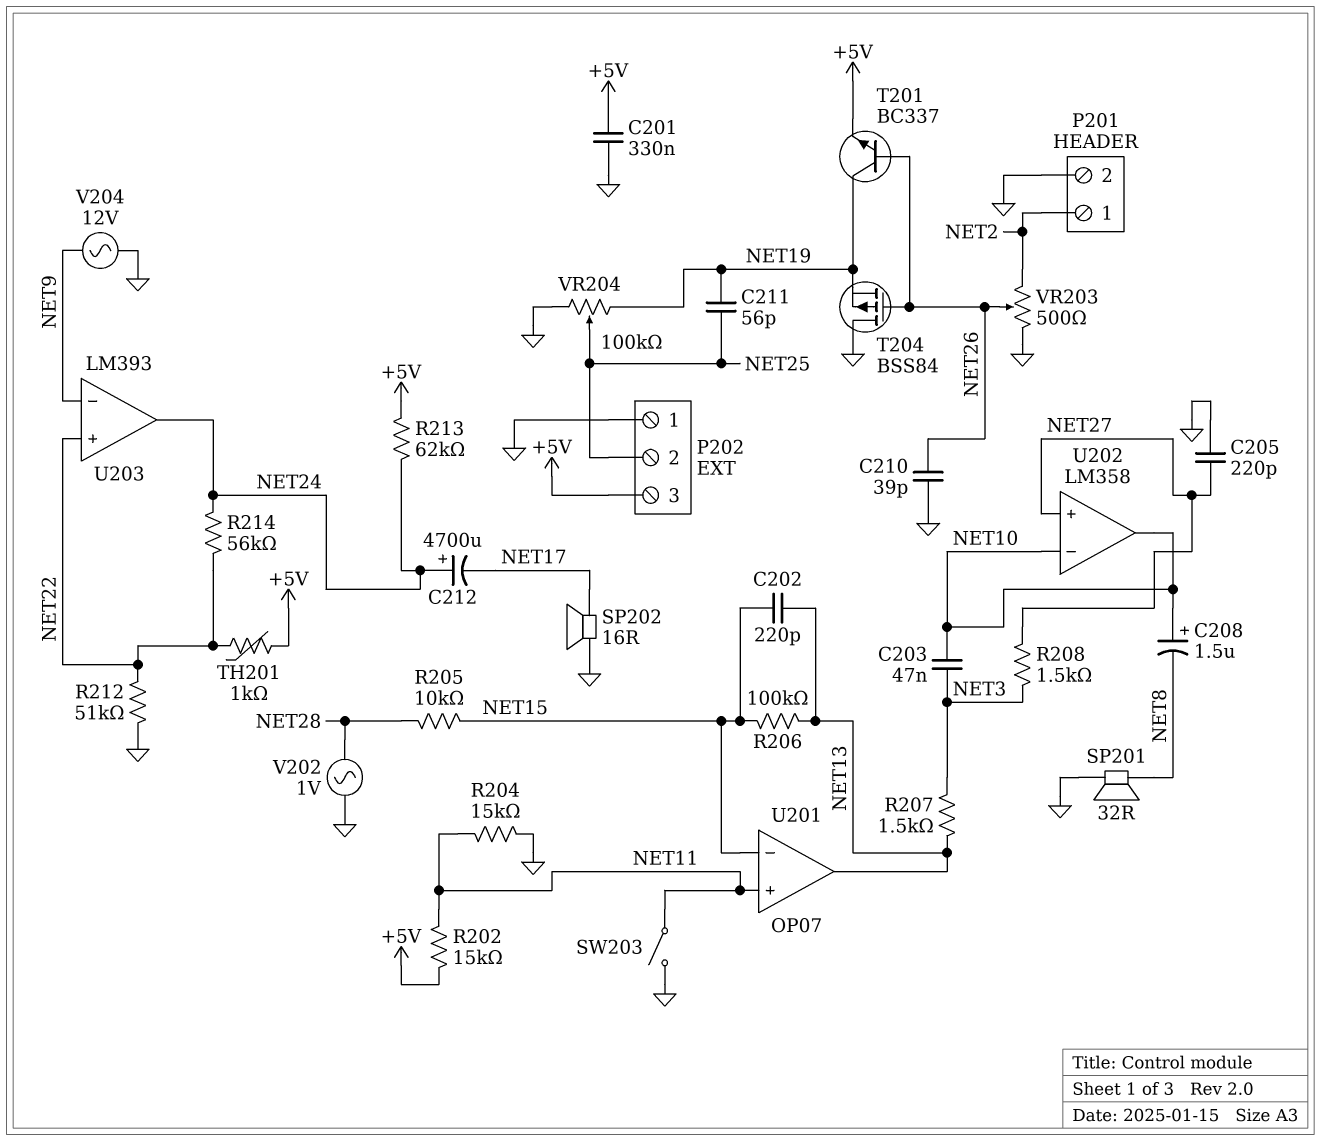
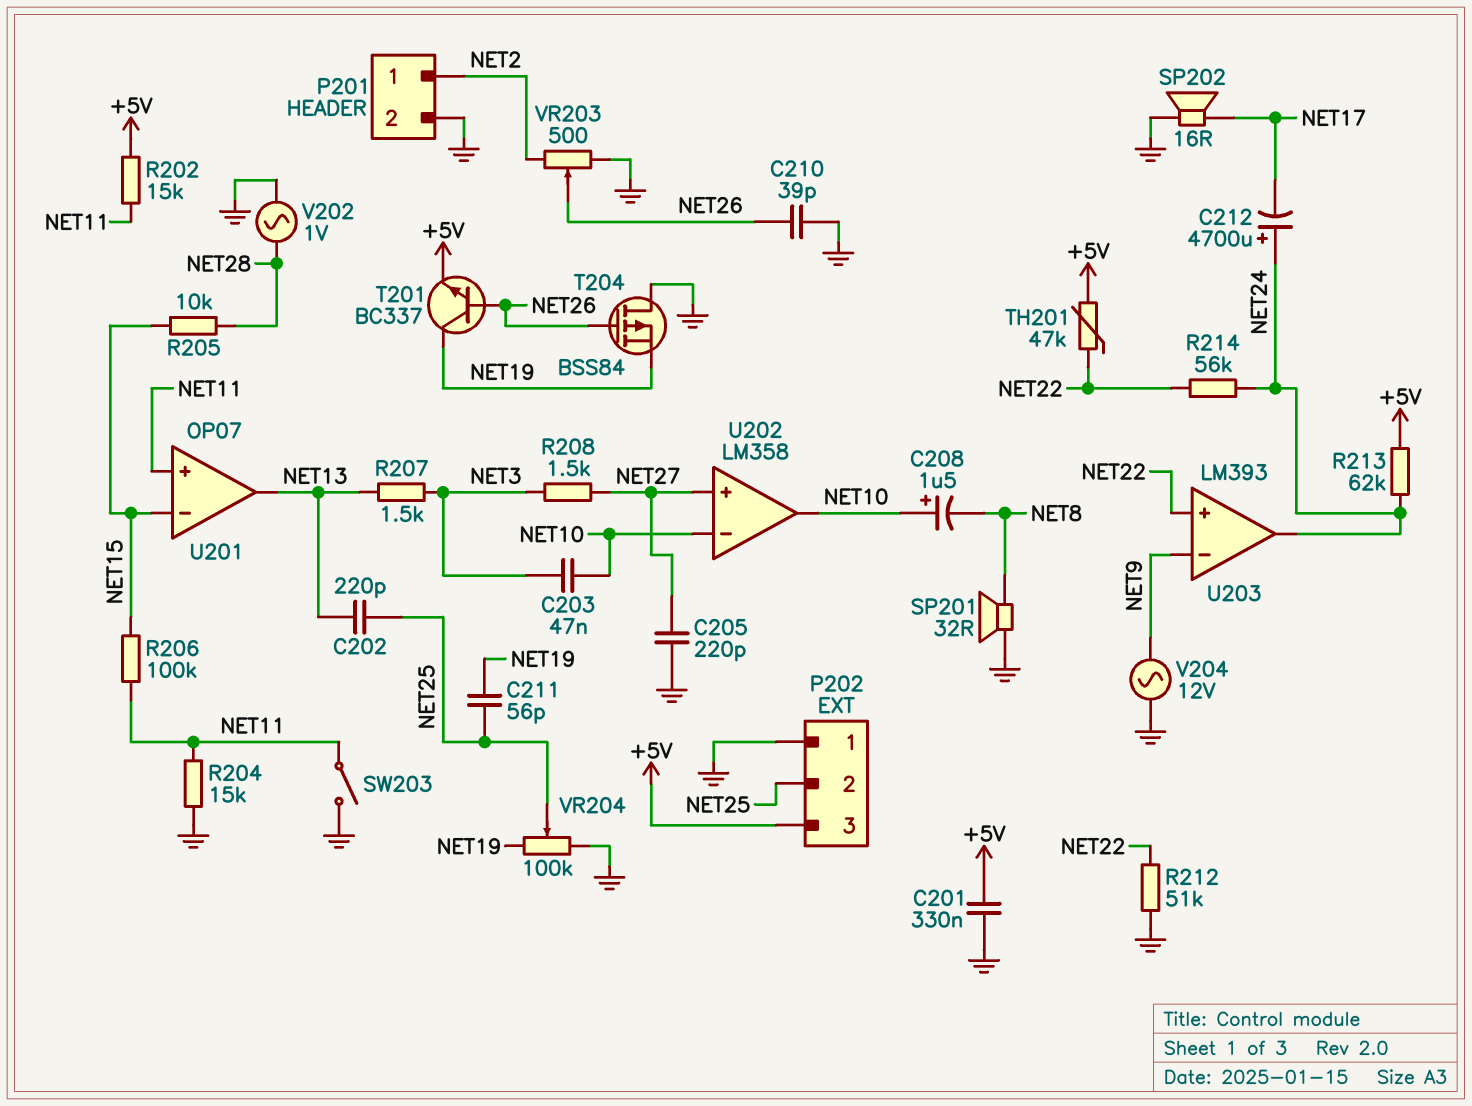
C202: 220pF (NET13, NET15) -> 220pF (NET13, NET25)
R206: 100k (NET13, NET15) -> 100k (NET11, NET15)
TH201: 1k (+5V, NET22) -> 47k (+5V, NET22)

